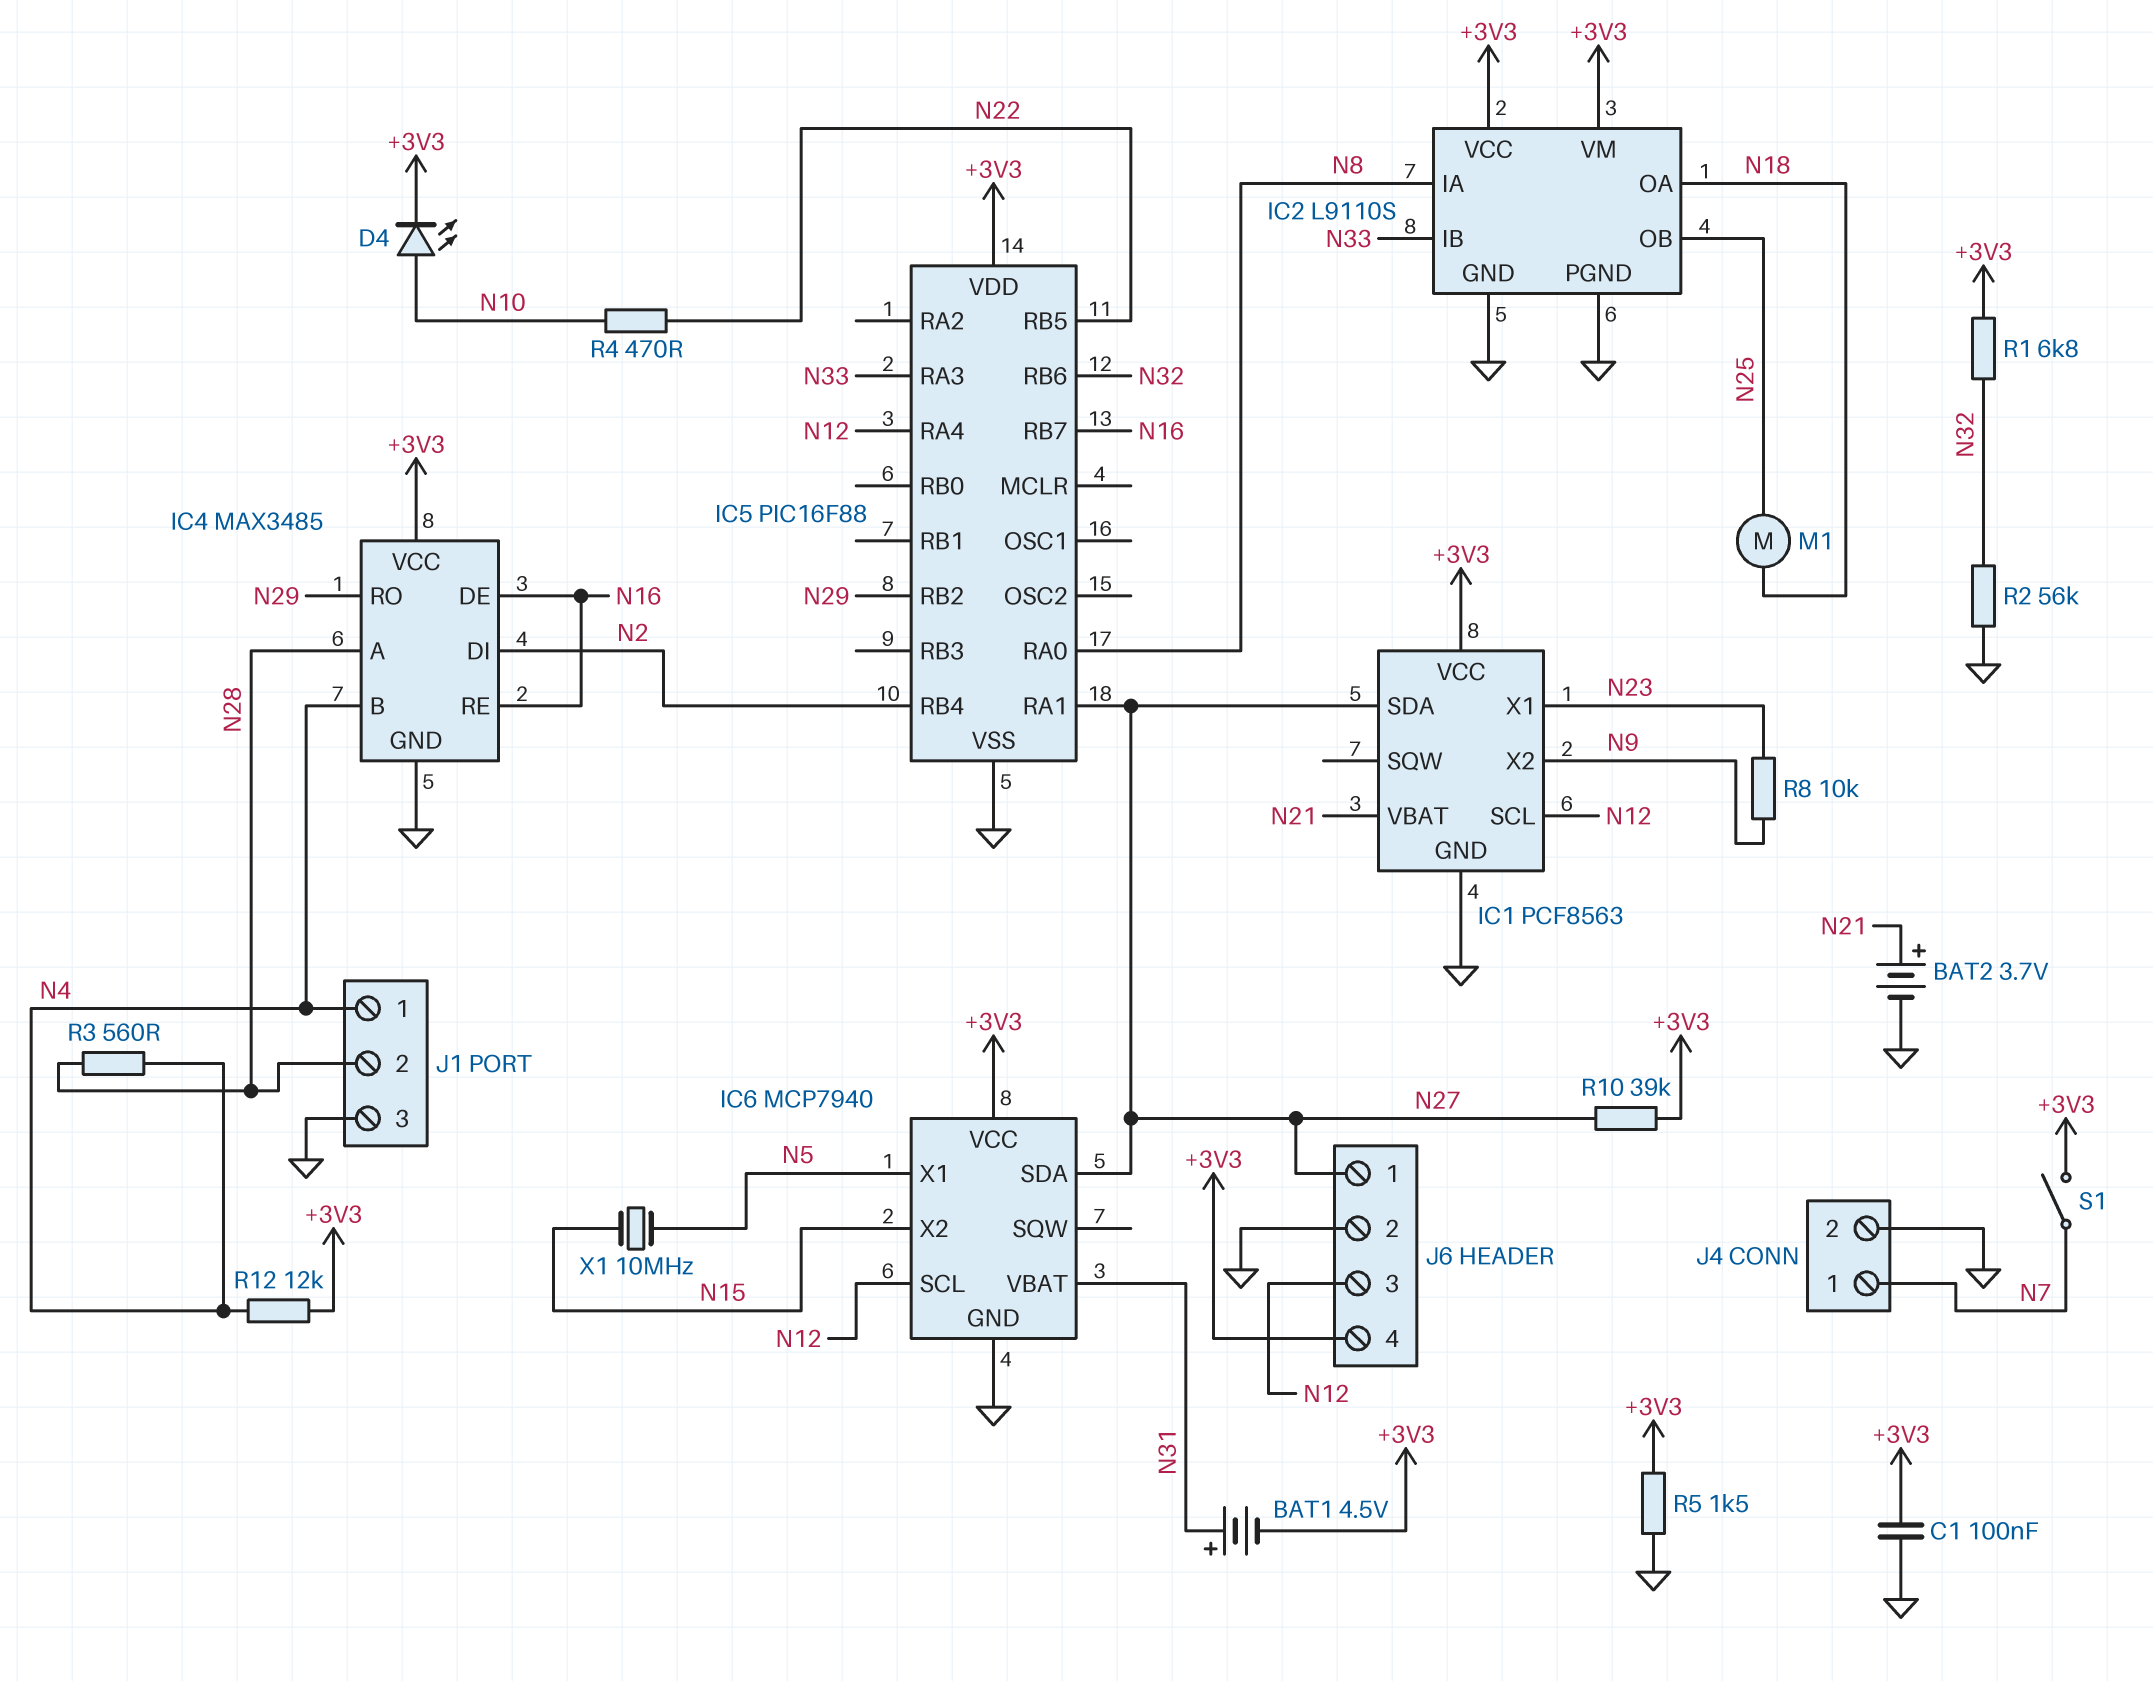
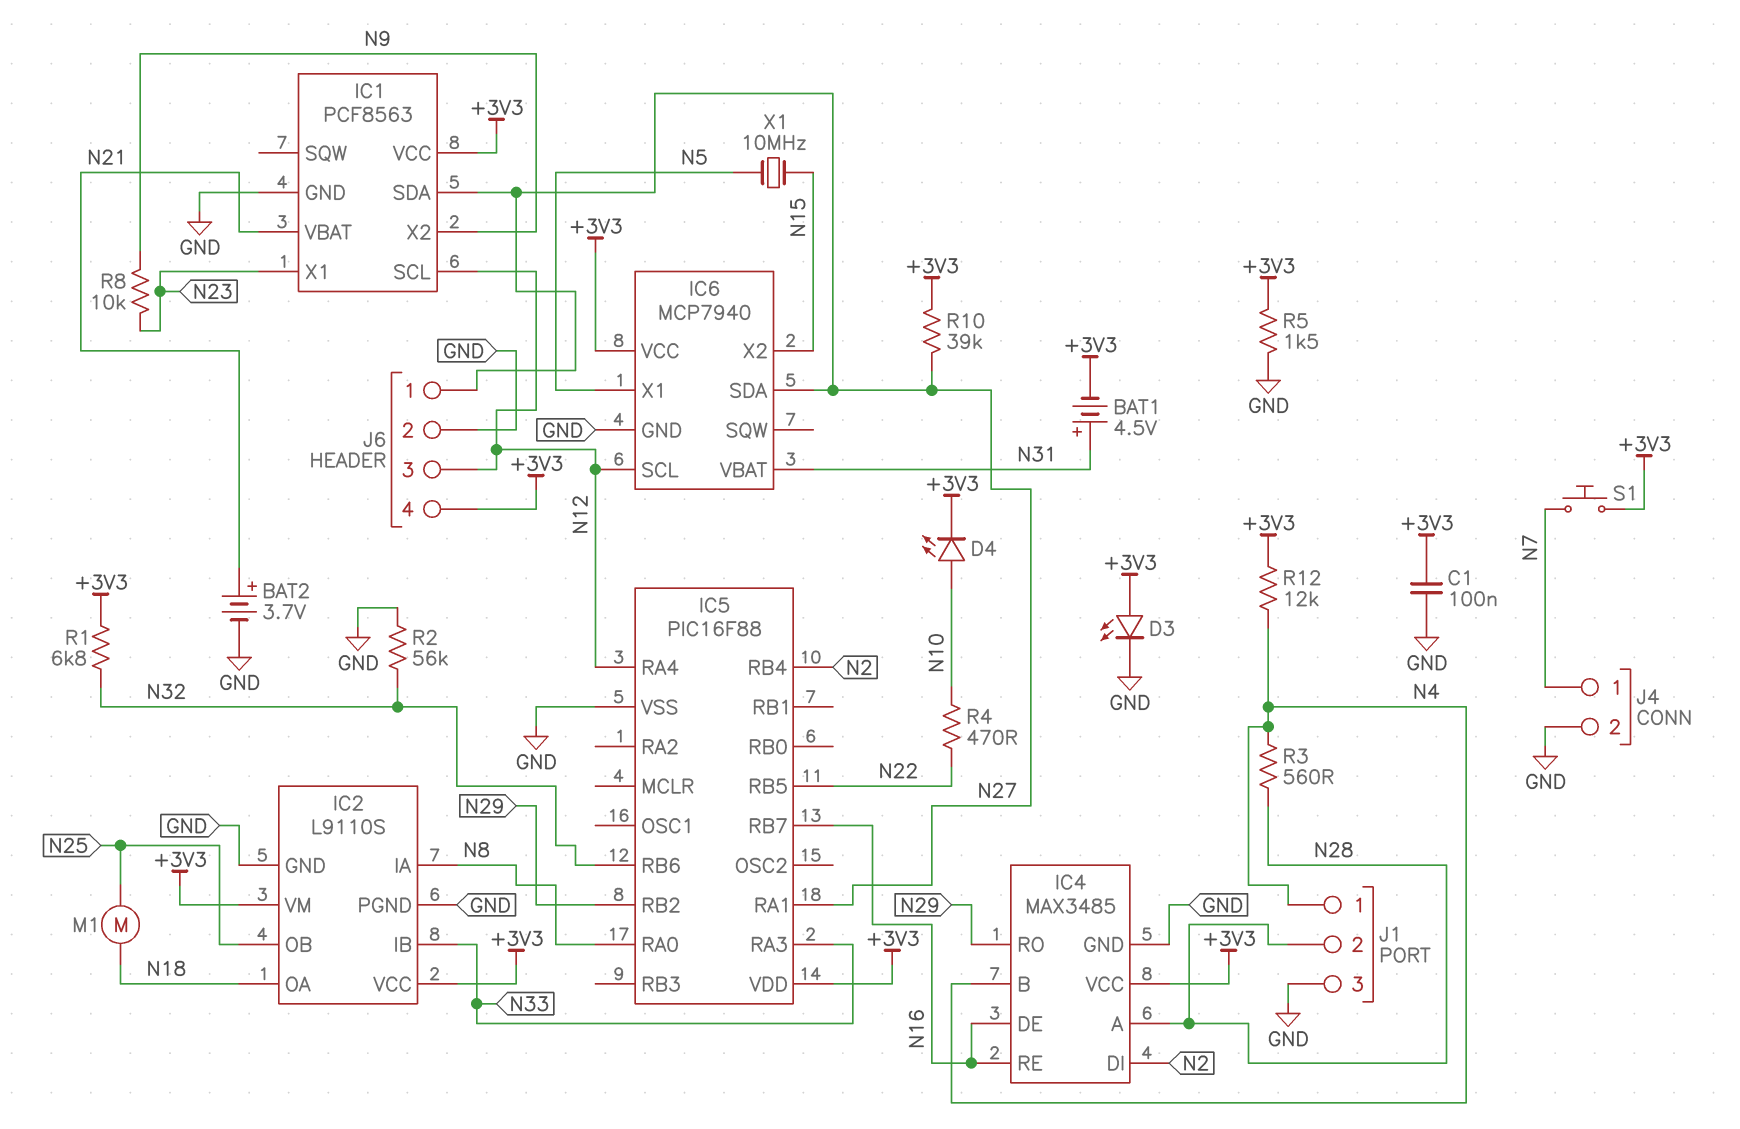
D3: none -> LED (A +3V3, K GND)
S1: switch (+3V3, N7) -> button (+3V3, N7)

